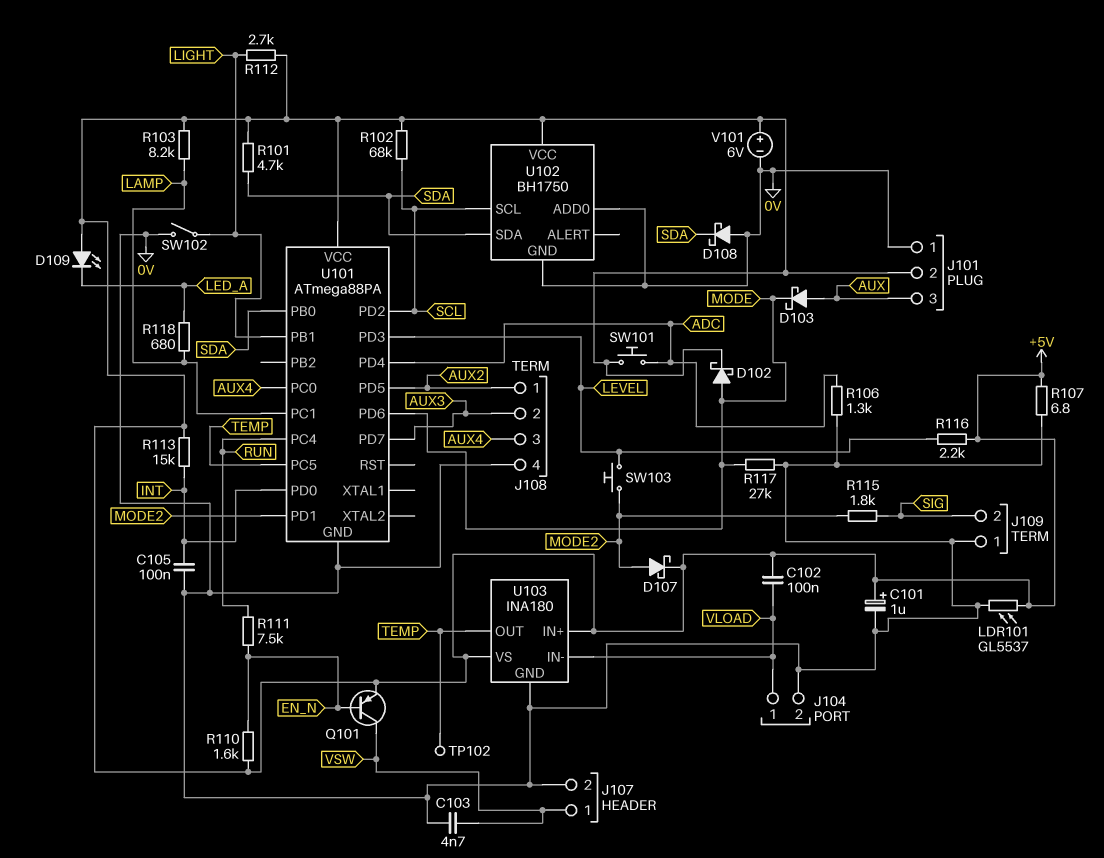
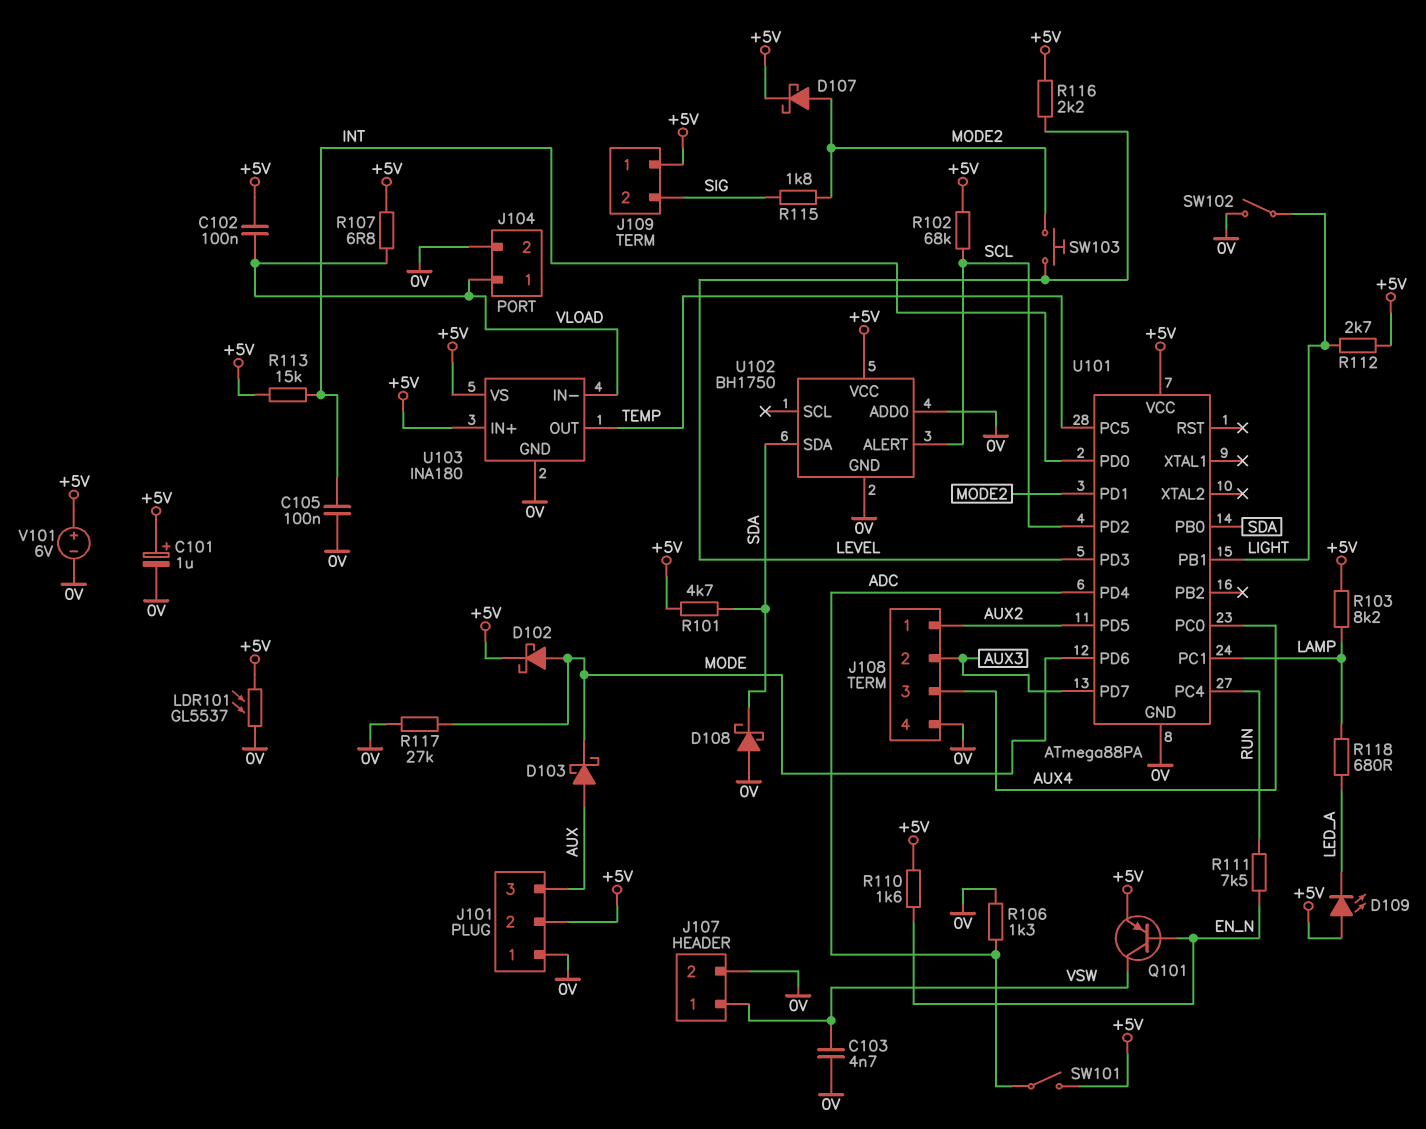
J109 pin 1: 0V -> +5V
R107: 6.8 (+5V, 0V) -> 6.8 (+5V, VLOAD)
SW101: button (+5V, ADC) -> switch (+5V, ADC)
TP102: test point (TEMP) -> none
U102 pin ALERT: none -> SCL
U102 pin SCL: SCL -> none

